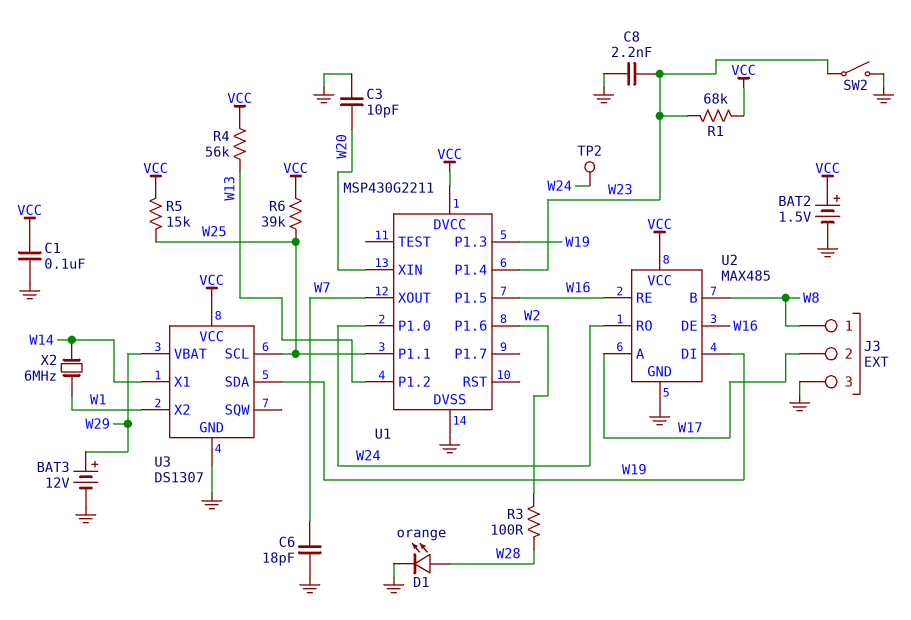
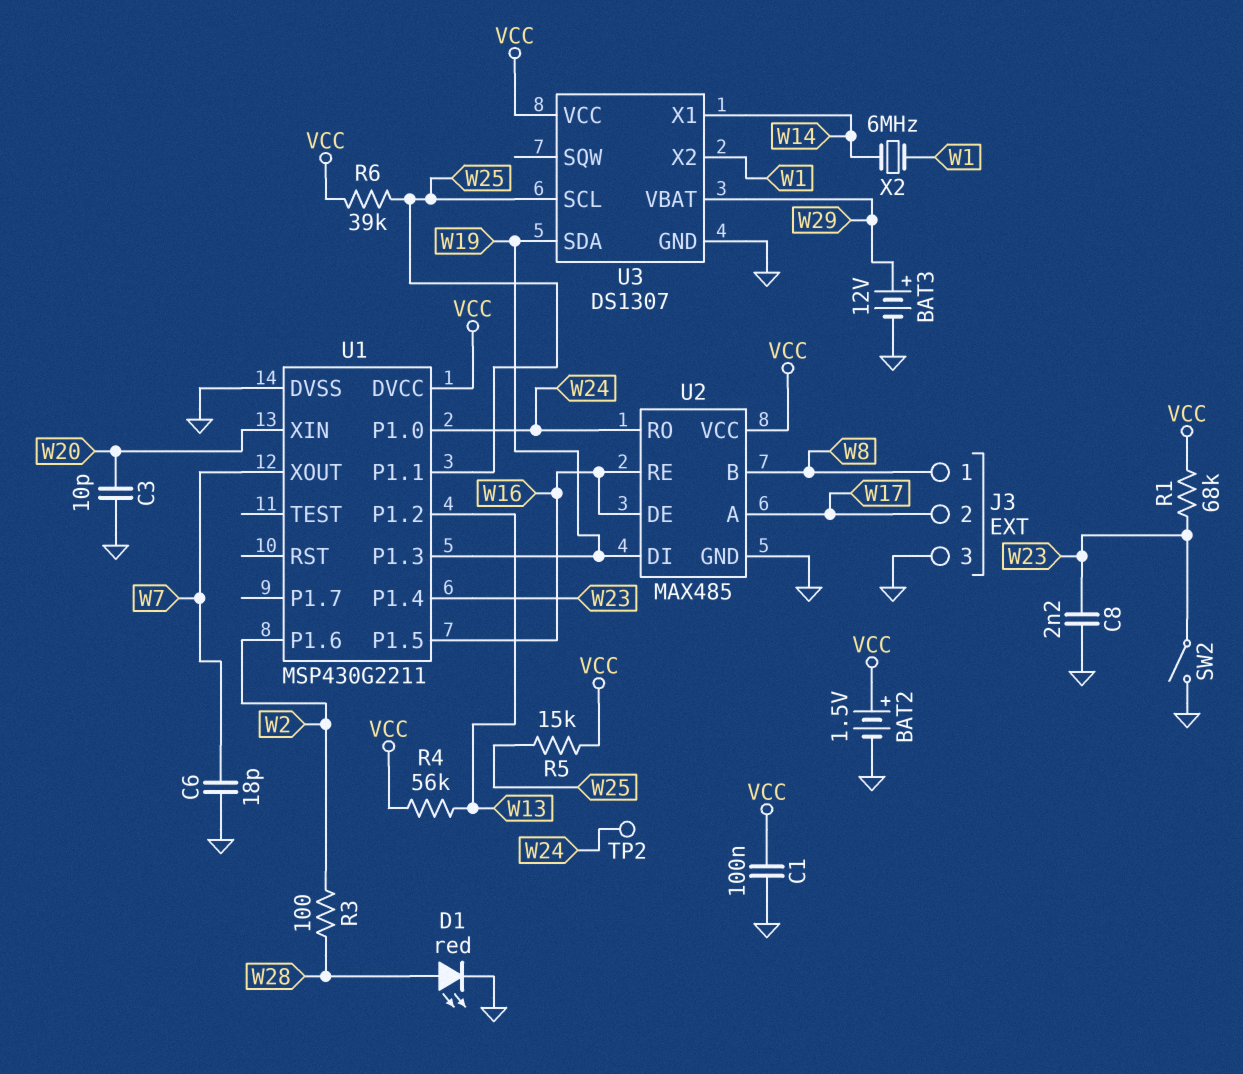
D1: LED orange (A W28, K GND) -> LED red (A W28, K GND)

